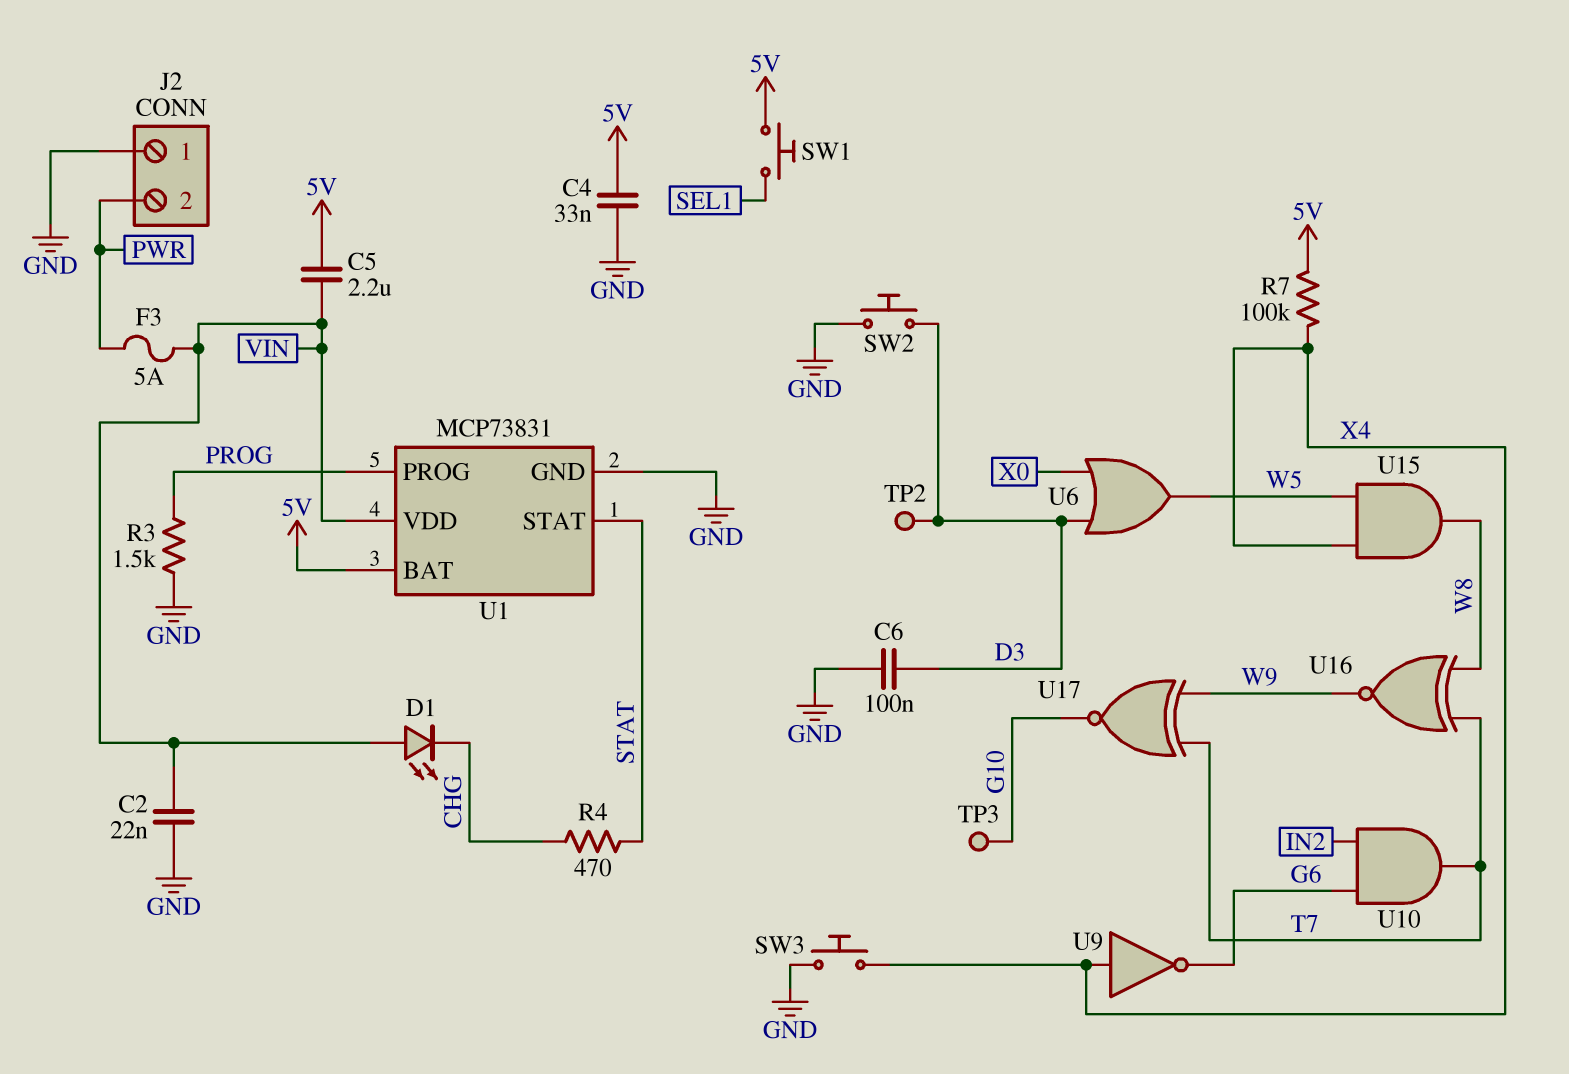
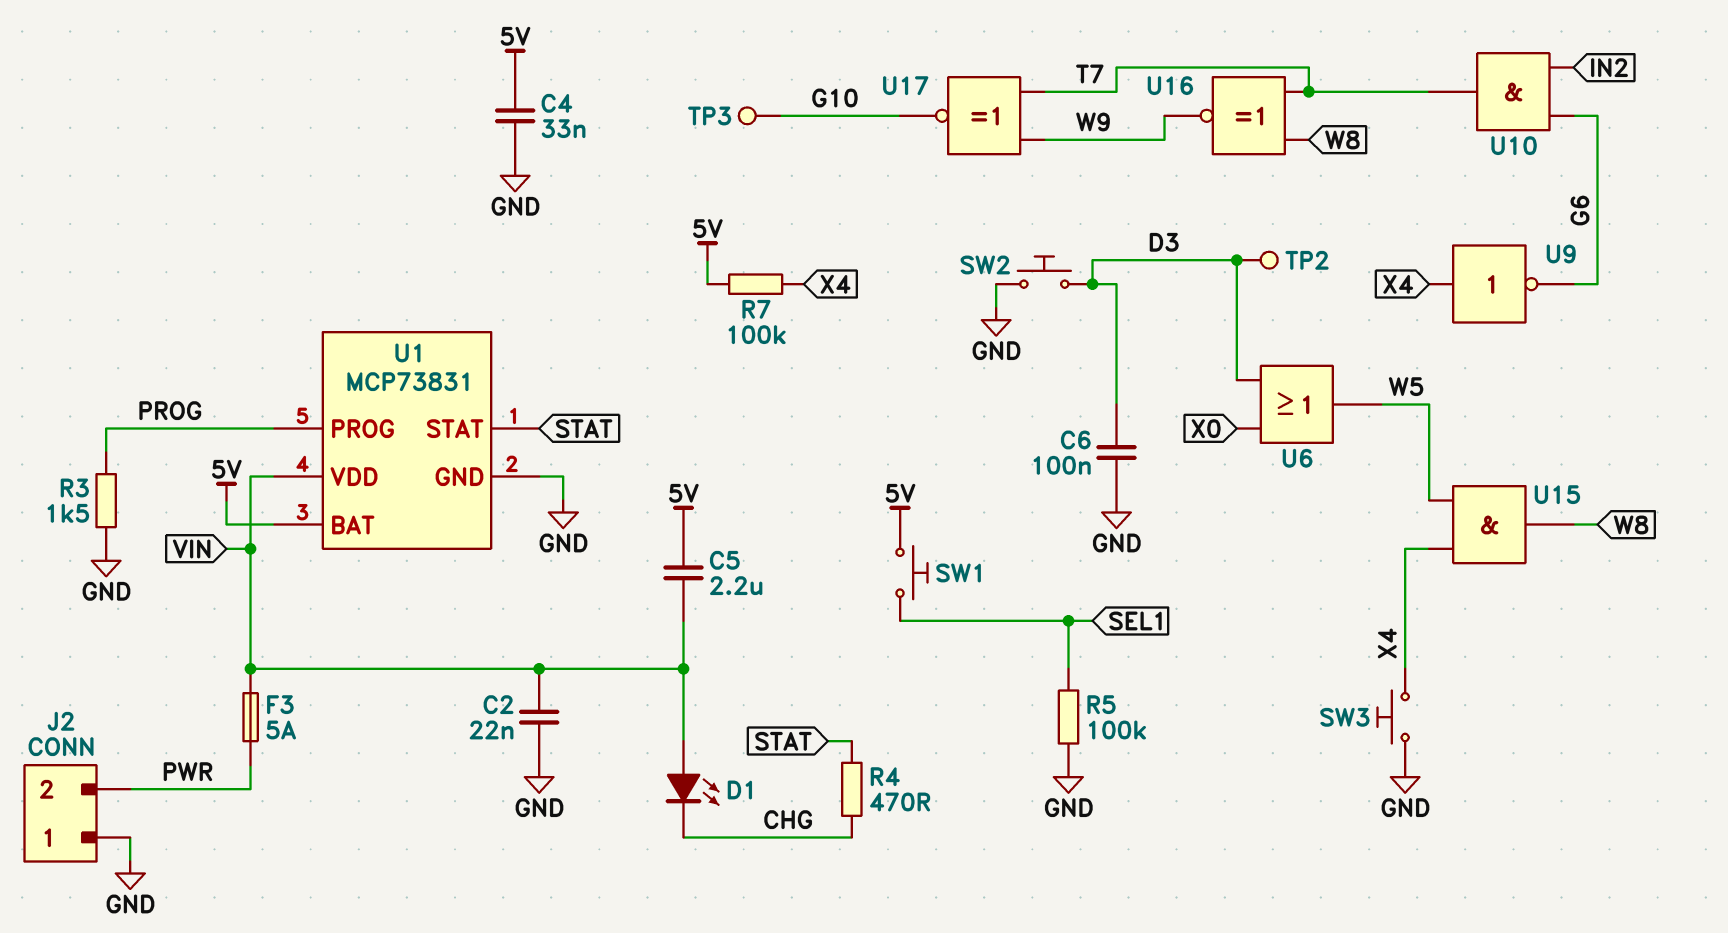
R5: none -> 100k (GND, SEL1)

